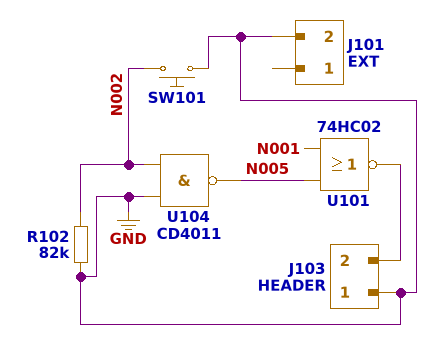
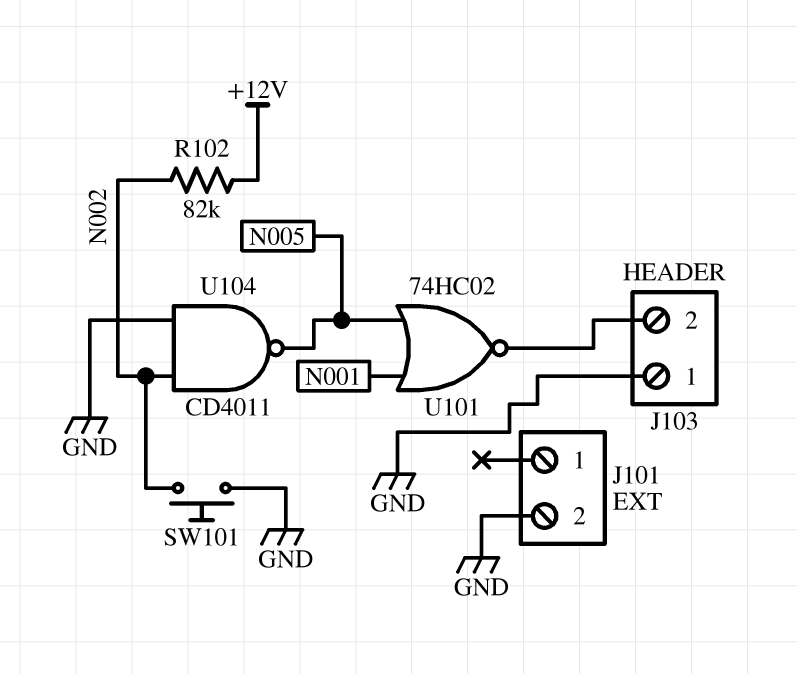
R102: 82k (GND, N002) -> 82k (+12V, N002)

